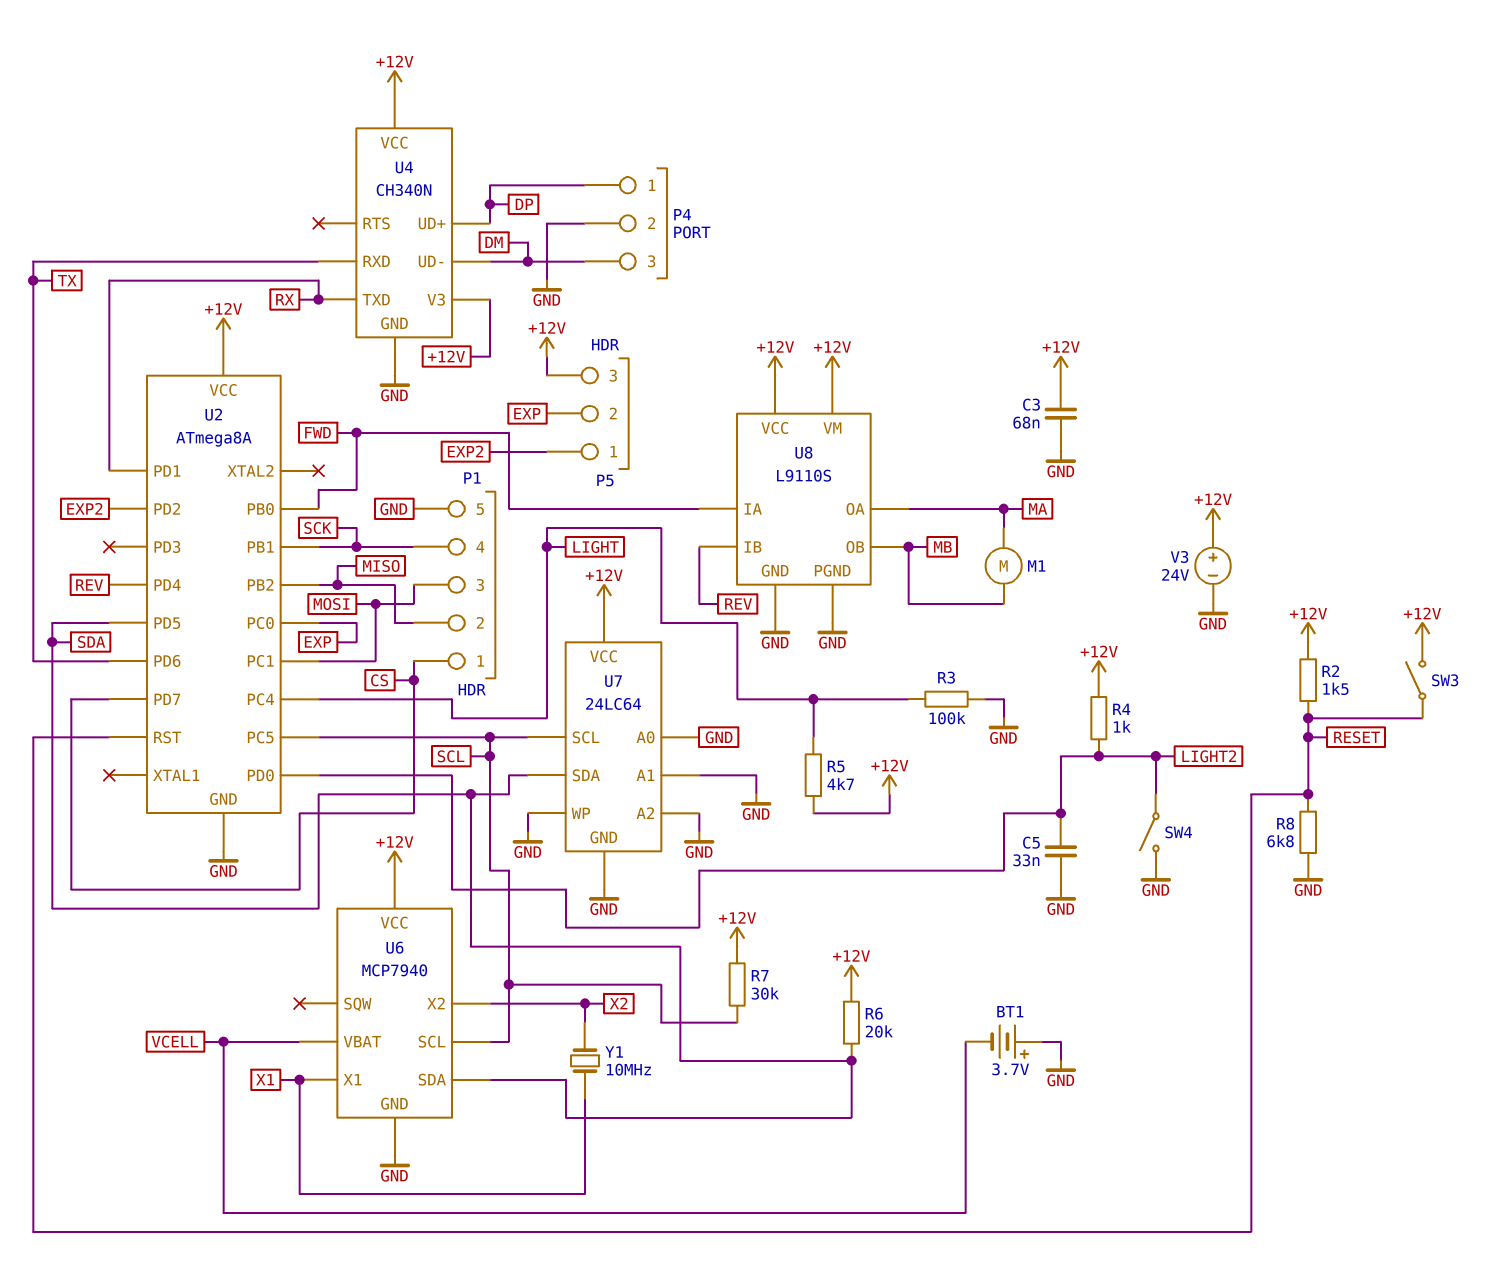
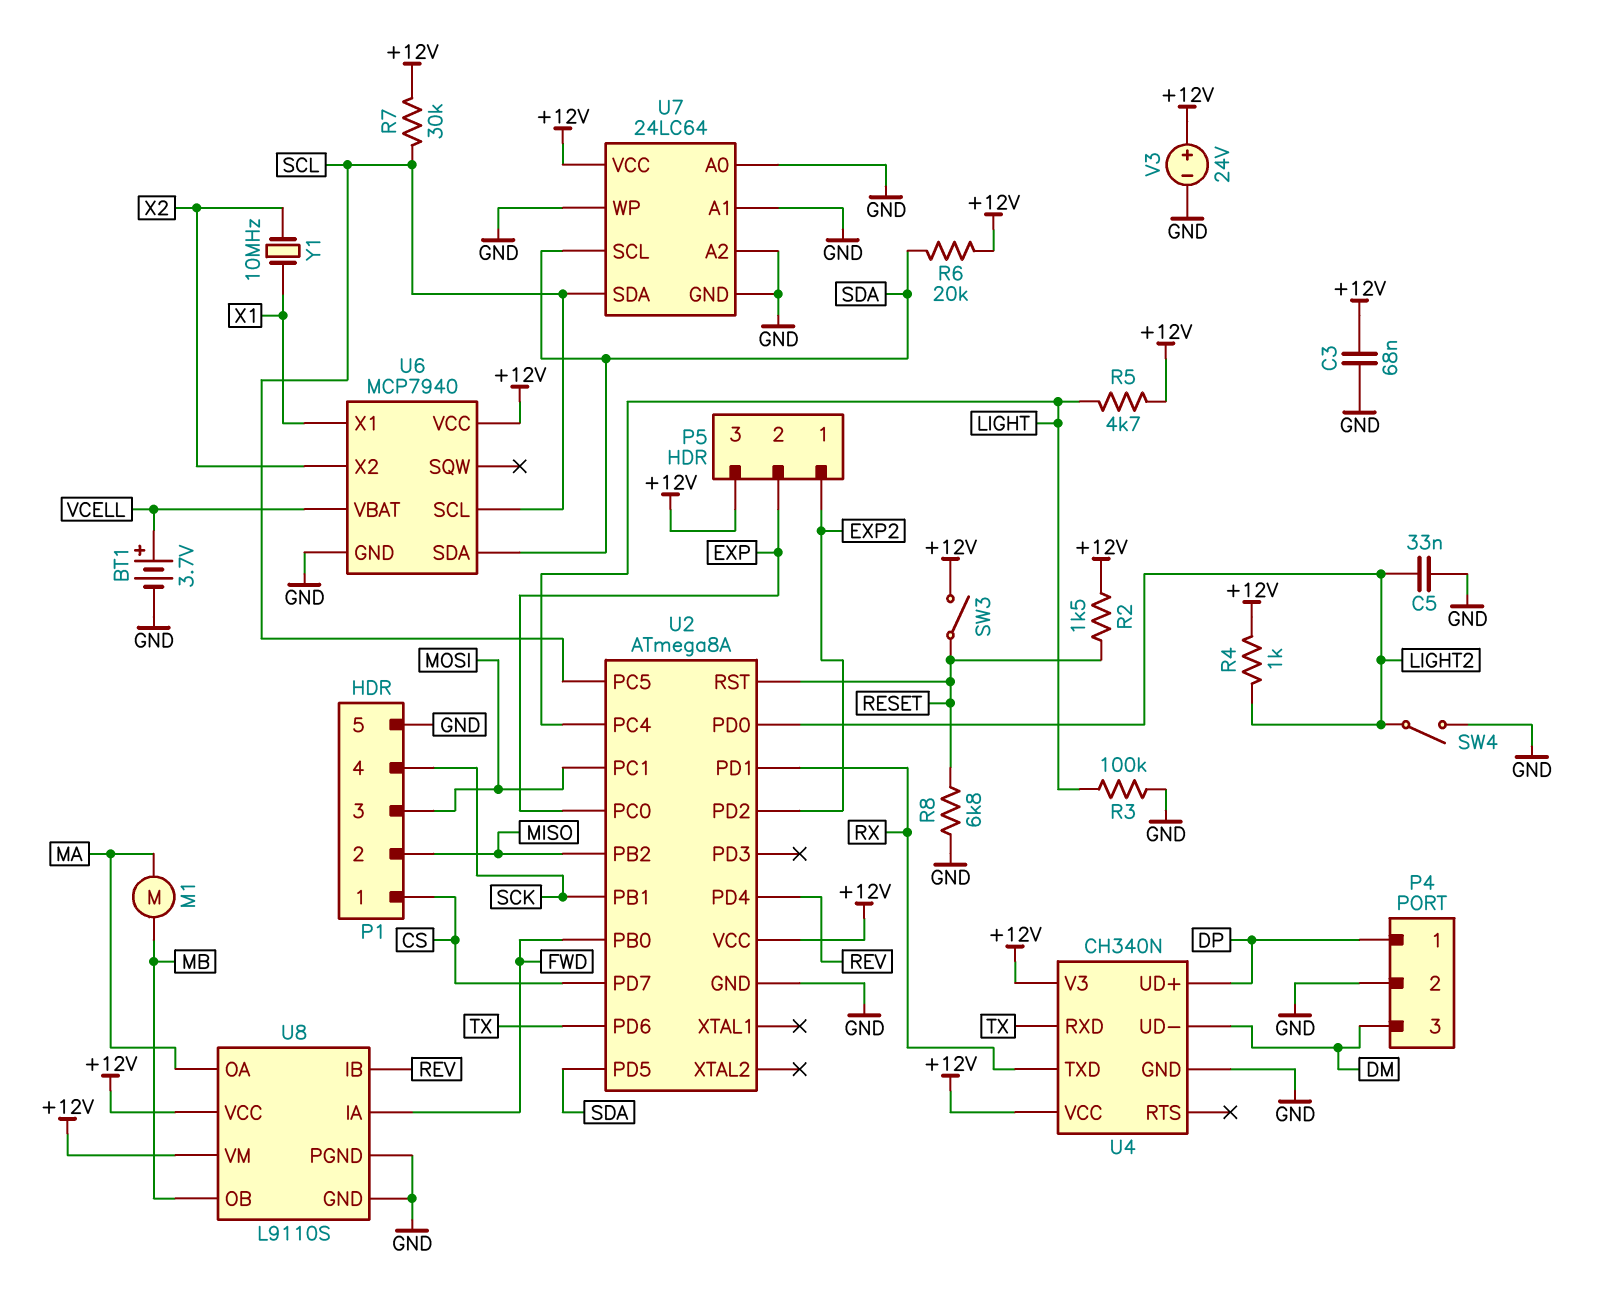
BT1: 3.7V (plus GND, minus VCELL) -> 3.7V (plus VCELL, minus GND)
U7 pin SCL: SCL -> SDA
U7 pin SDA: SDA -> SCL

